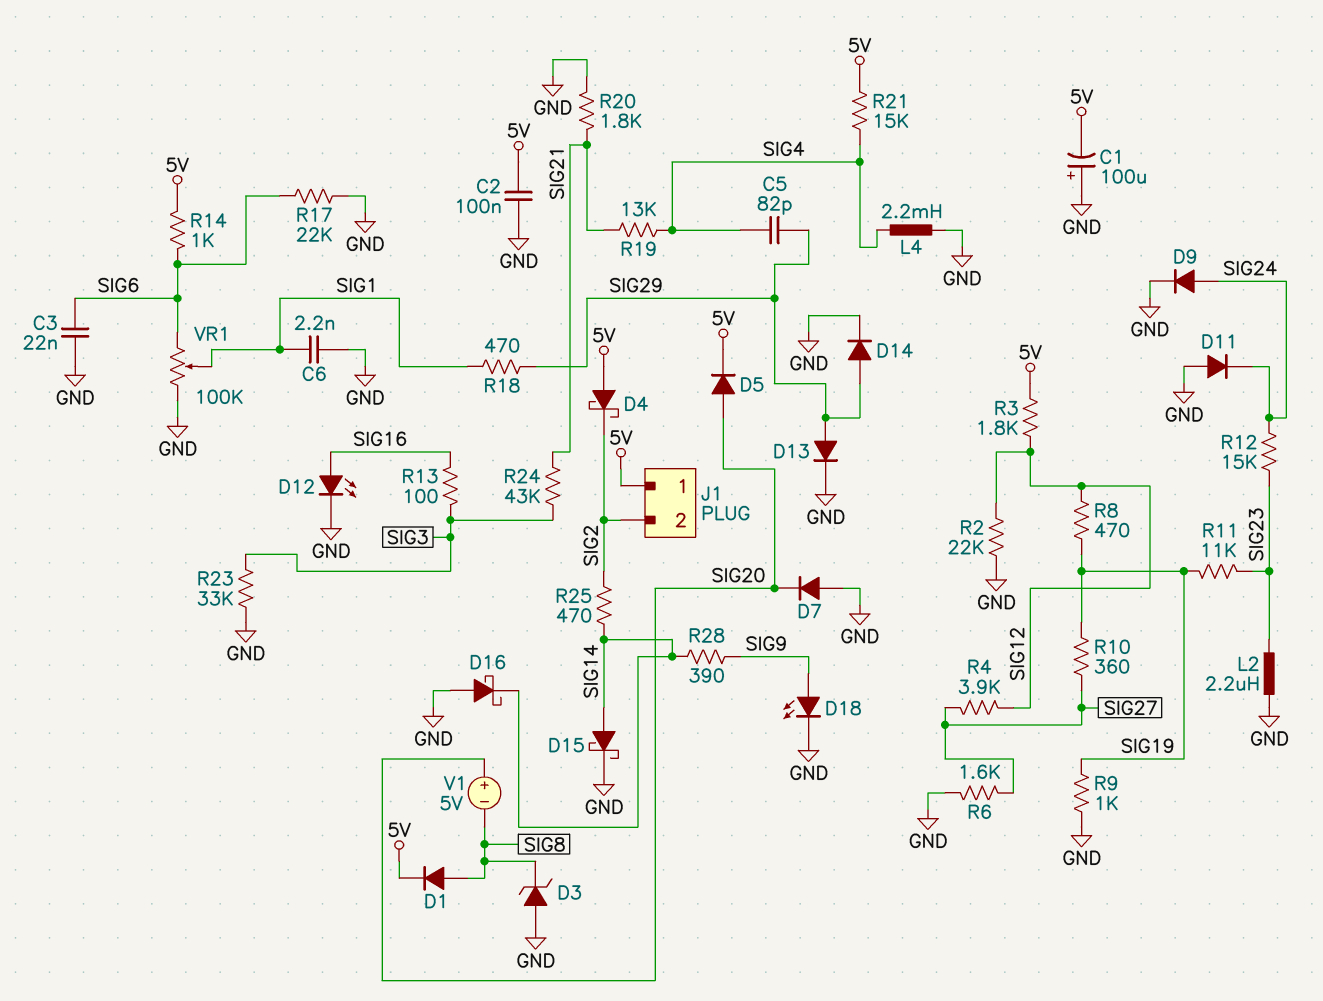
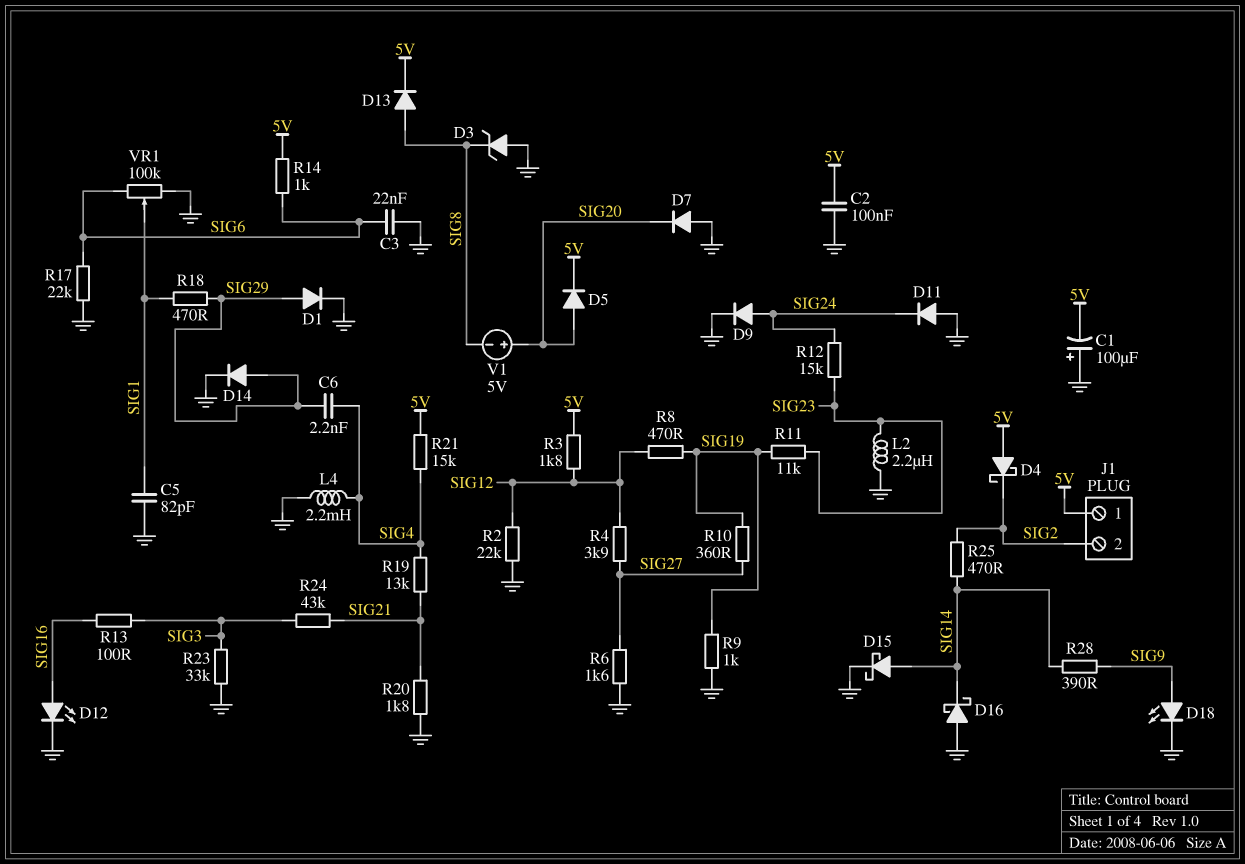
C5: 82pF (SIG4, SIG29) -> 82pF (GND, SIG1)
C6: 2.2nF (GND, SIG1) -> 2.2nF (SIG4, SIG29)
D1: diode (A SIG8, K 5V) -> diode (A SIG29, K GND)
D13: diode (A SIG29, K GND) -> diode (A SIG8, K 5V)

